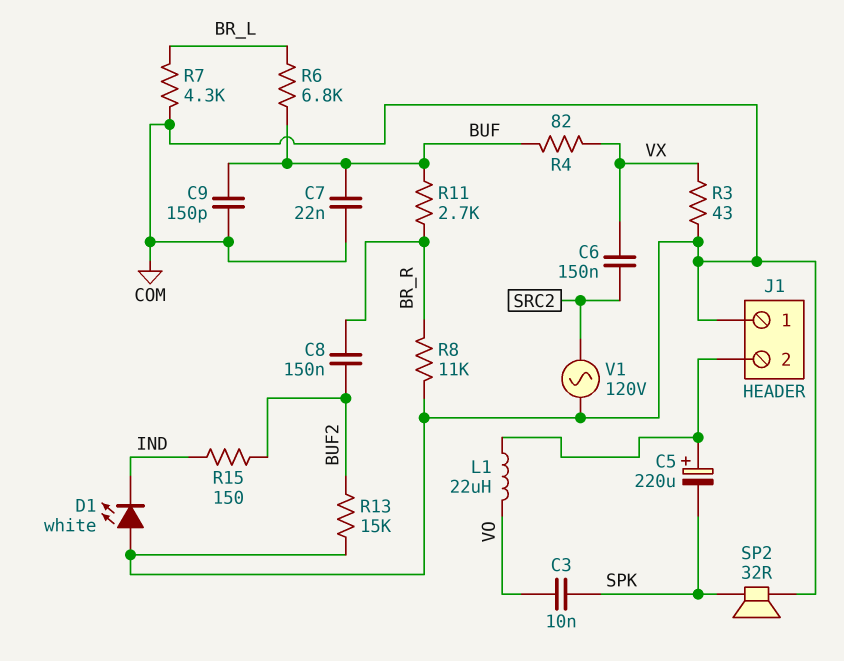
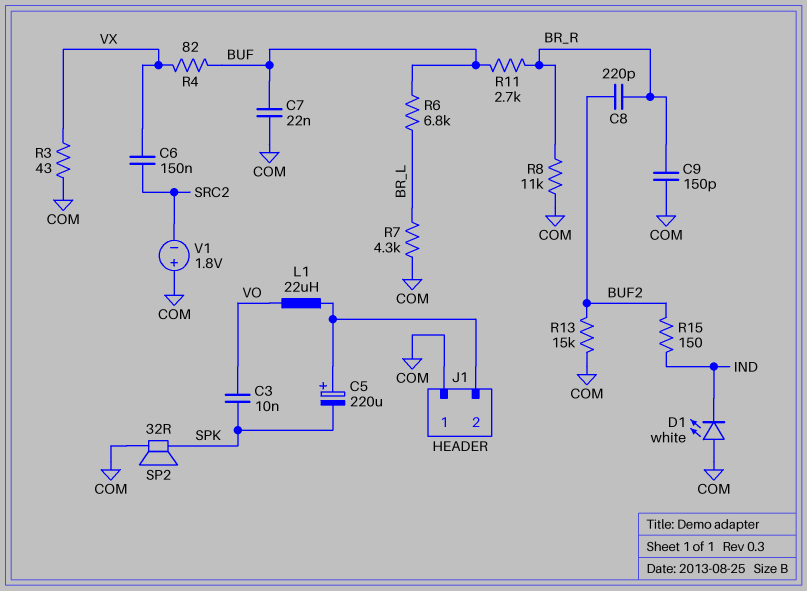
C8: 150nF (BR_R, BUF2) -> 220pF (BR_R, BUF2)
C9: 150pF (BUF, COM) -> 150pF (BR_R, COM)
V1: AC 120V (COM, SRC2) -> 1.8V (plus COM, minus SRC2)

